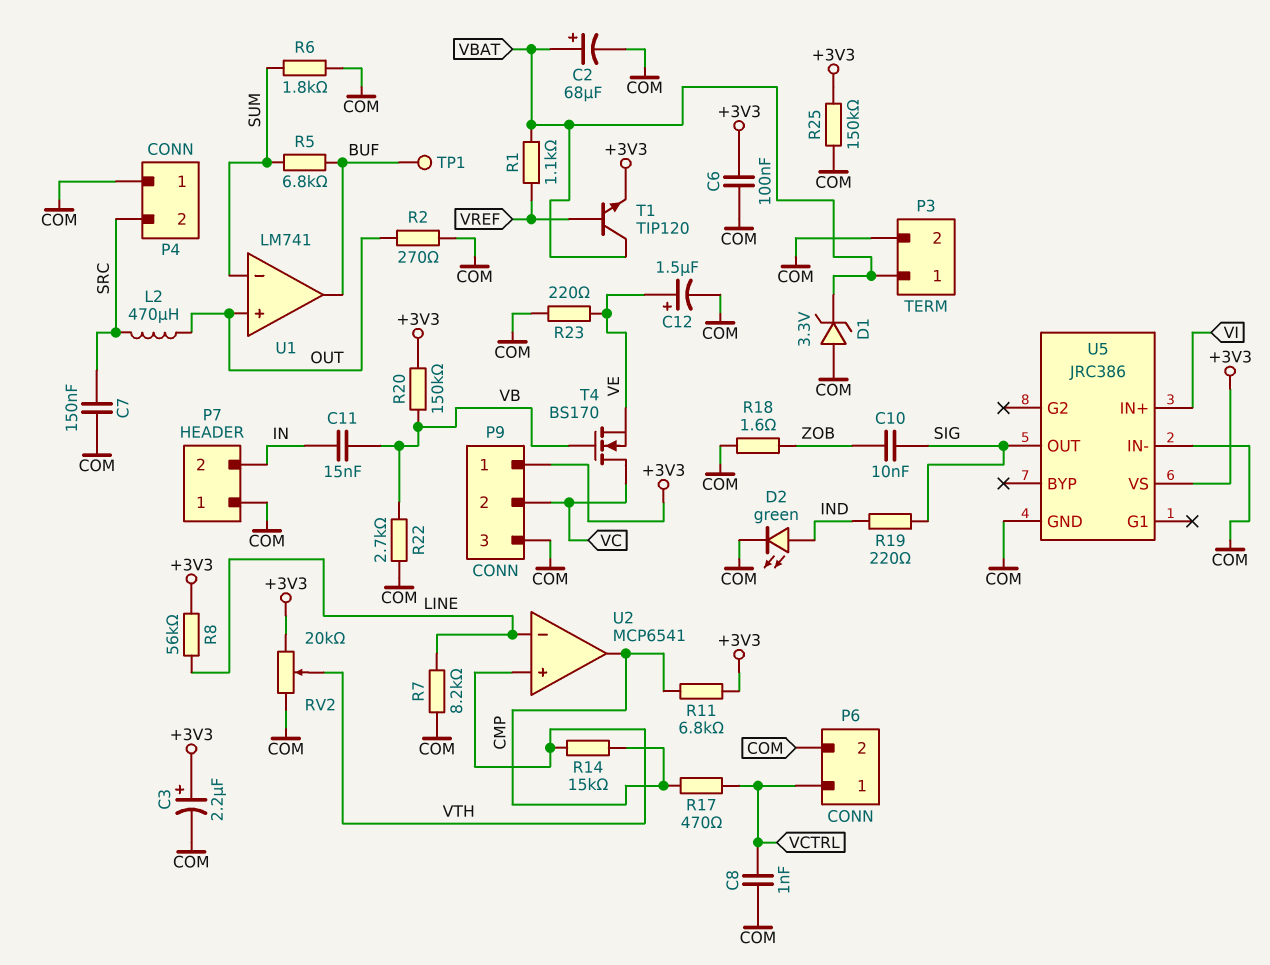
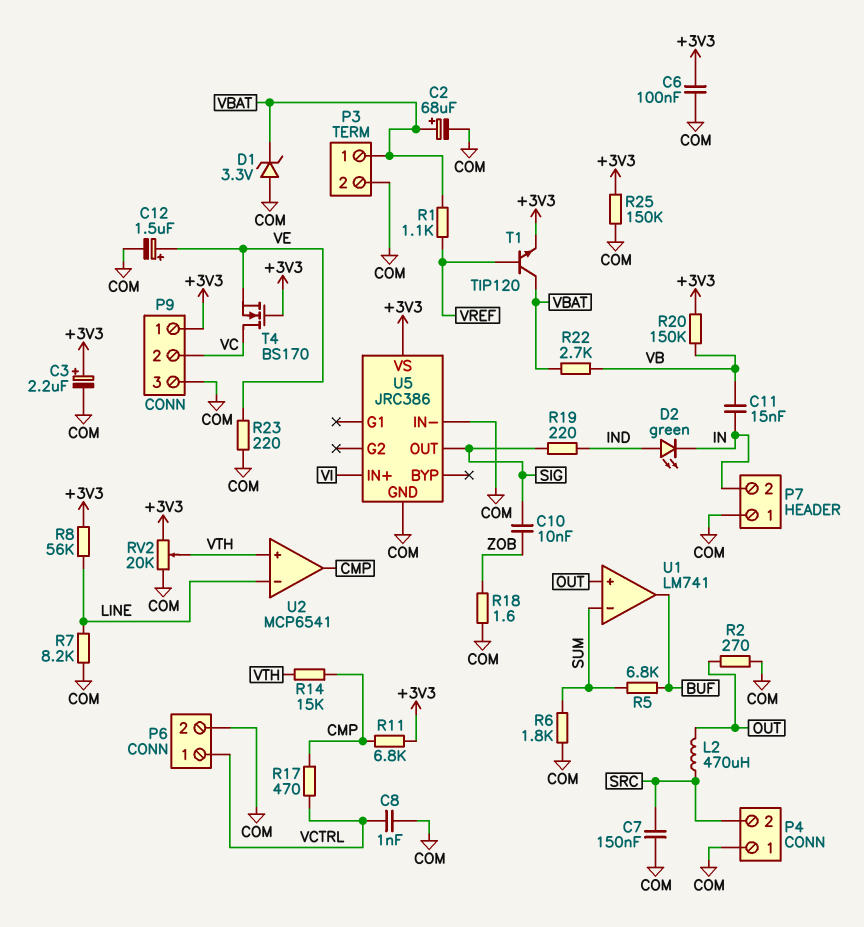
D2: LED green (A IND, K COM) -> LED green (A IND, K IN)
R22: 2.7k (COM, VB) -> 2.7k (VB, VBAT)
T4: NMOS BS170 (G VB, D VC, S VE) -> NMOS BS170 (G +3V3, D VC, S VE)
TP1: test point (BUF) -> none

